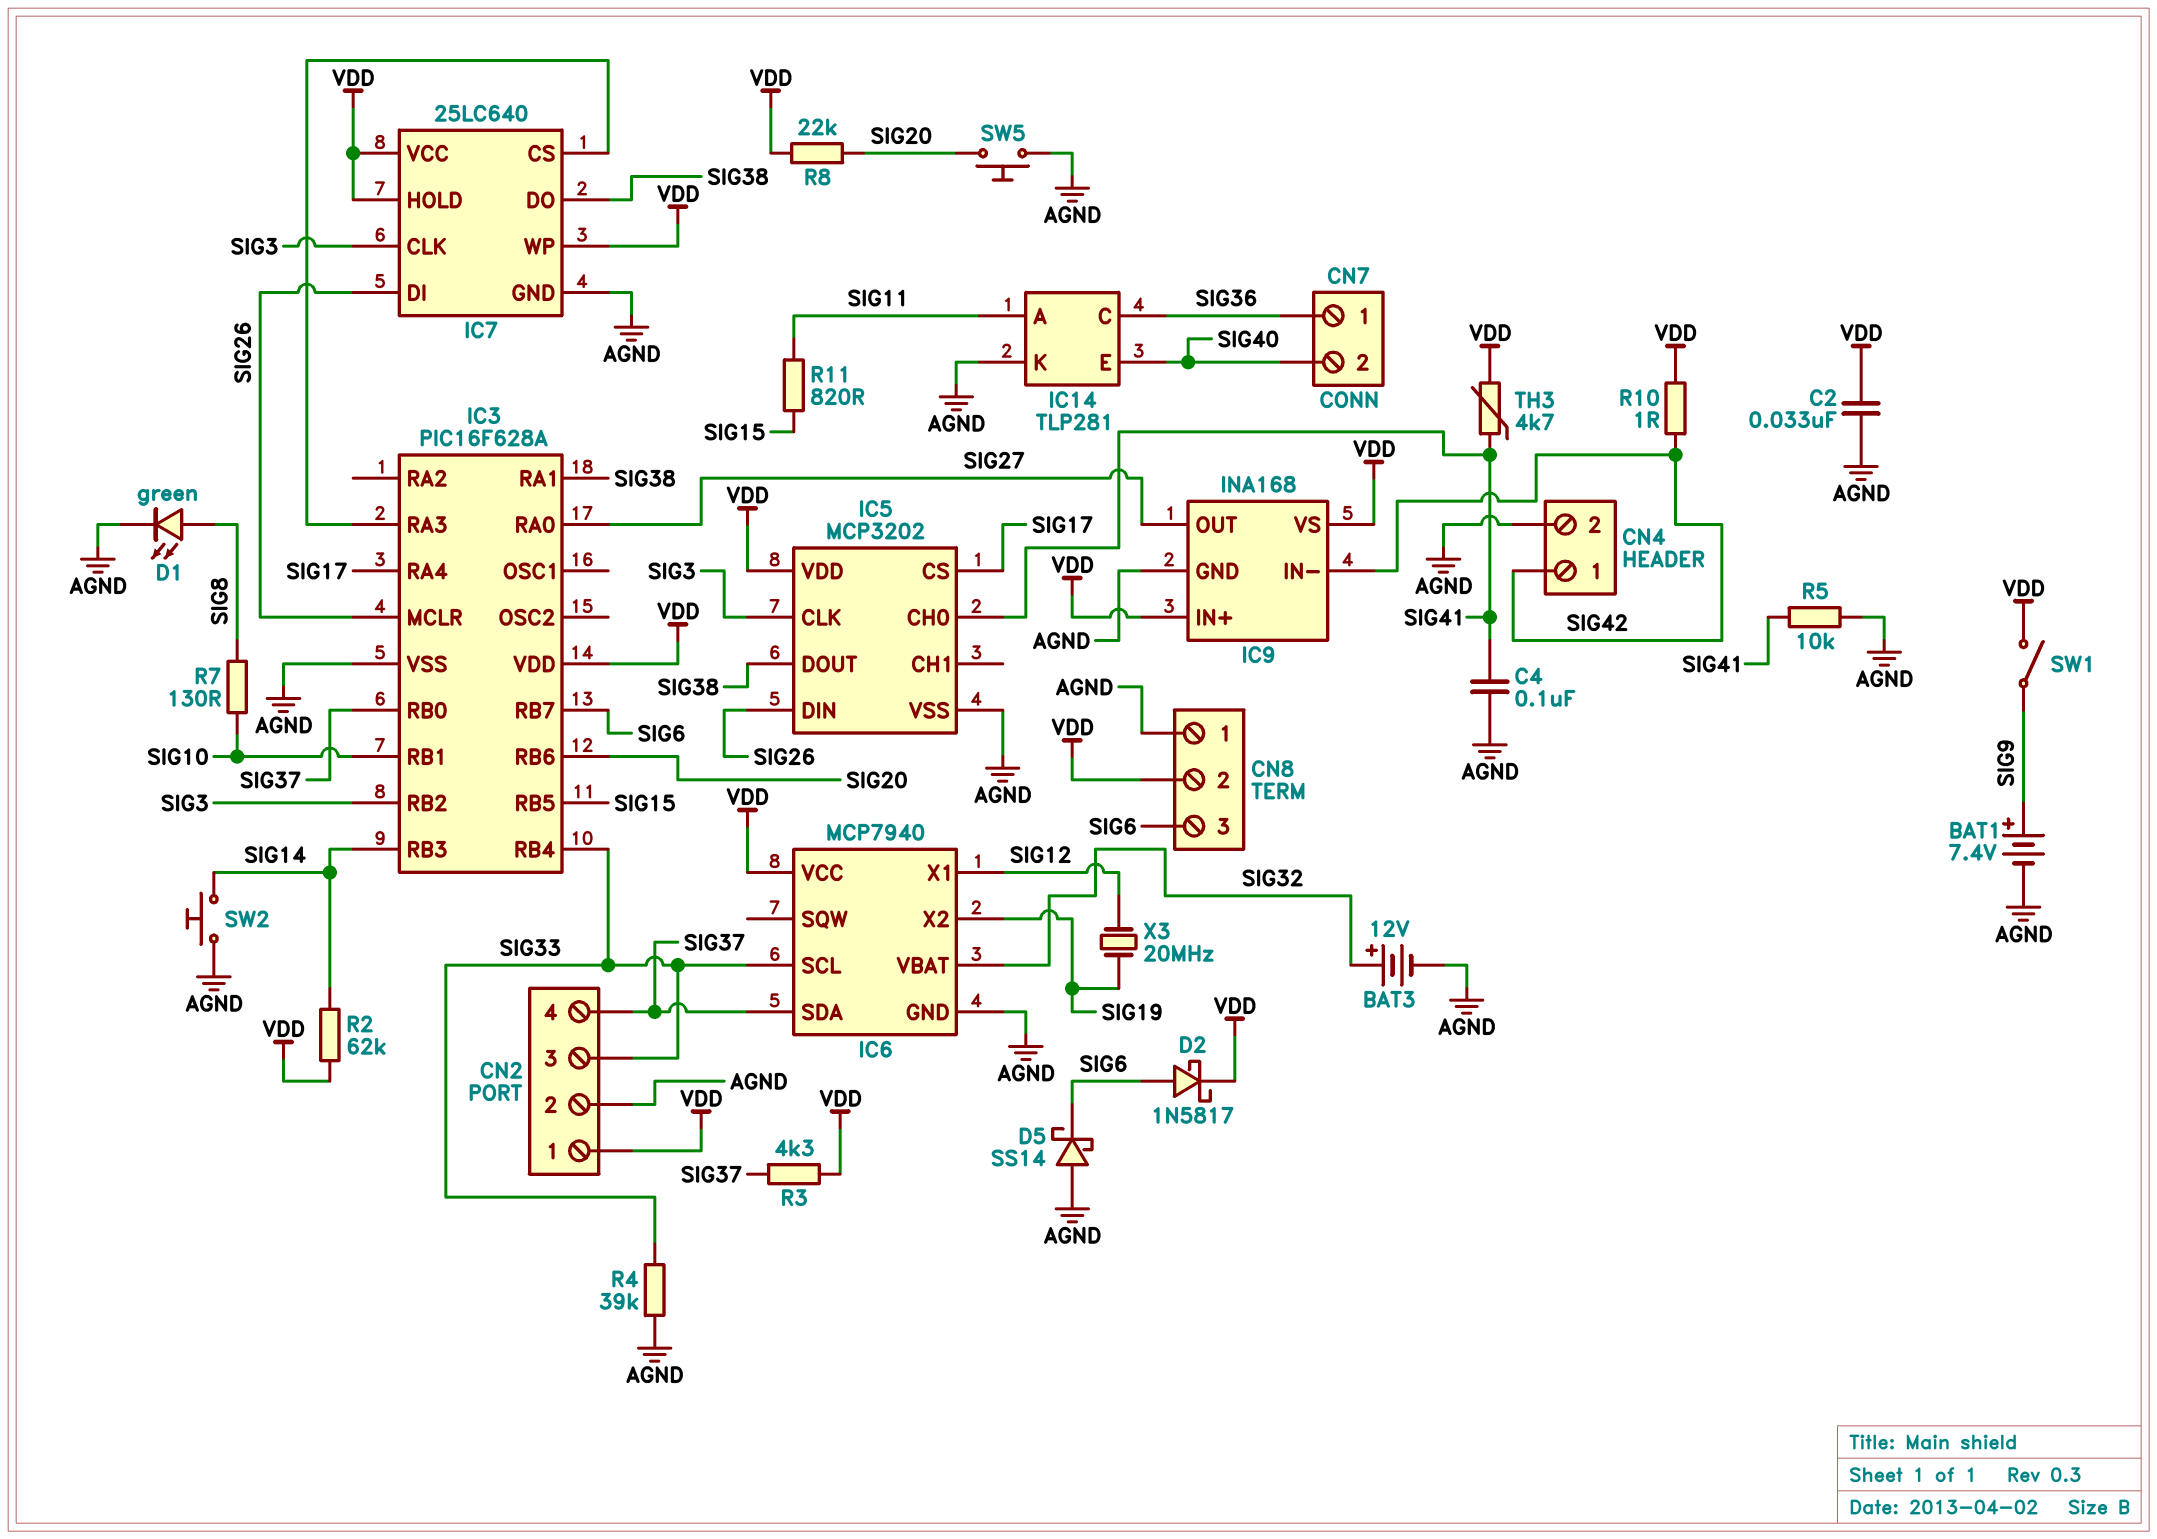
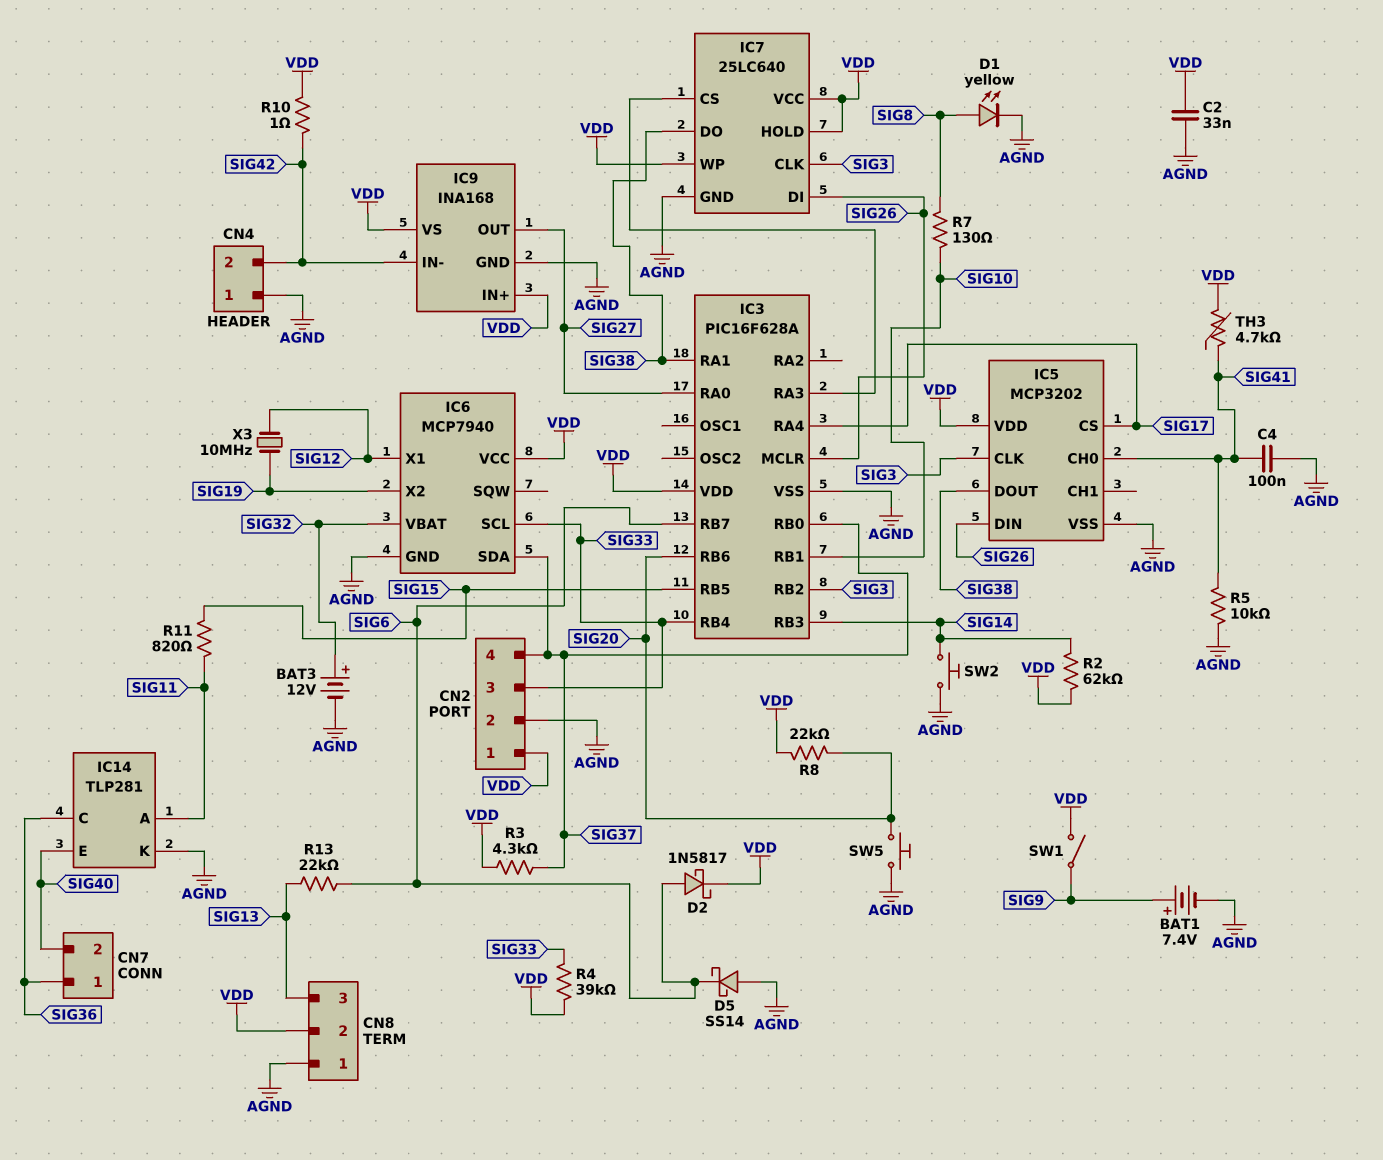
CN4 pin 1: SIG42 -> AGND
CN4 pin 2: AGND -> SIG42
CN8 pin 3: SIG6 -> SIG13
D1: LED green (A SIG8, K AGND) -> LED yellow (A SIG8, K AGND)
R4: 39k (AGND, SIG33) -> 39k (SIG33, VDD)
R13: none -> 22k (SIG6, SIG13)
X3: 20MHz (SIG12, SIG19) -> 10MHz (SIG12, SIG19)

